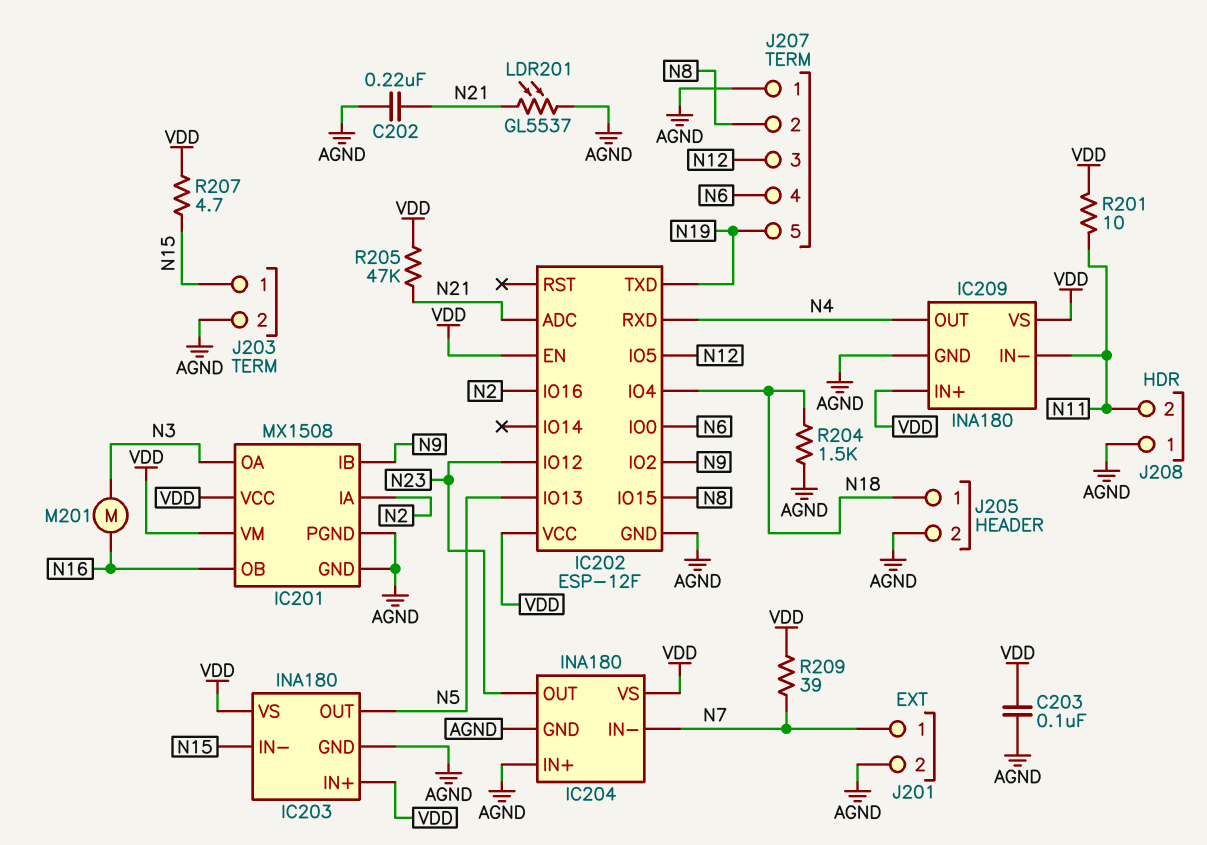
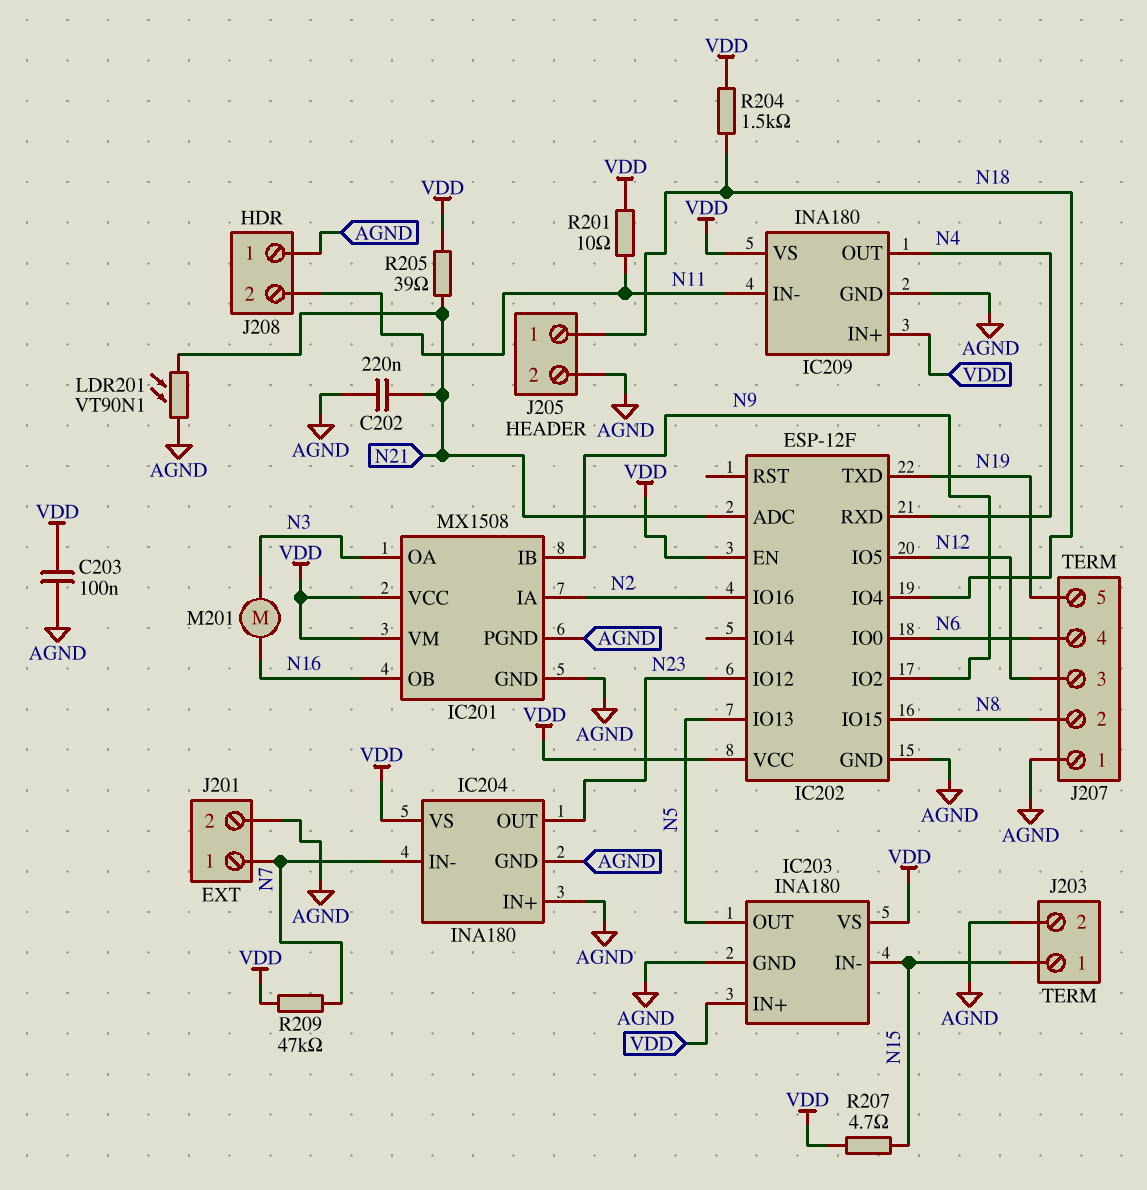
LDR201: GL5537 (AGND, N21) -> VT90N1 (AGND, N21)
R204: 1.5k (AGND, N18) -> 1.5k (N18, VDD)
R205: 47k (N21, VDD) -> 39 (N21, VDD)
R209: 39 (N7, VDD) -> 47k (N7, VDD)

